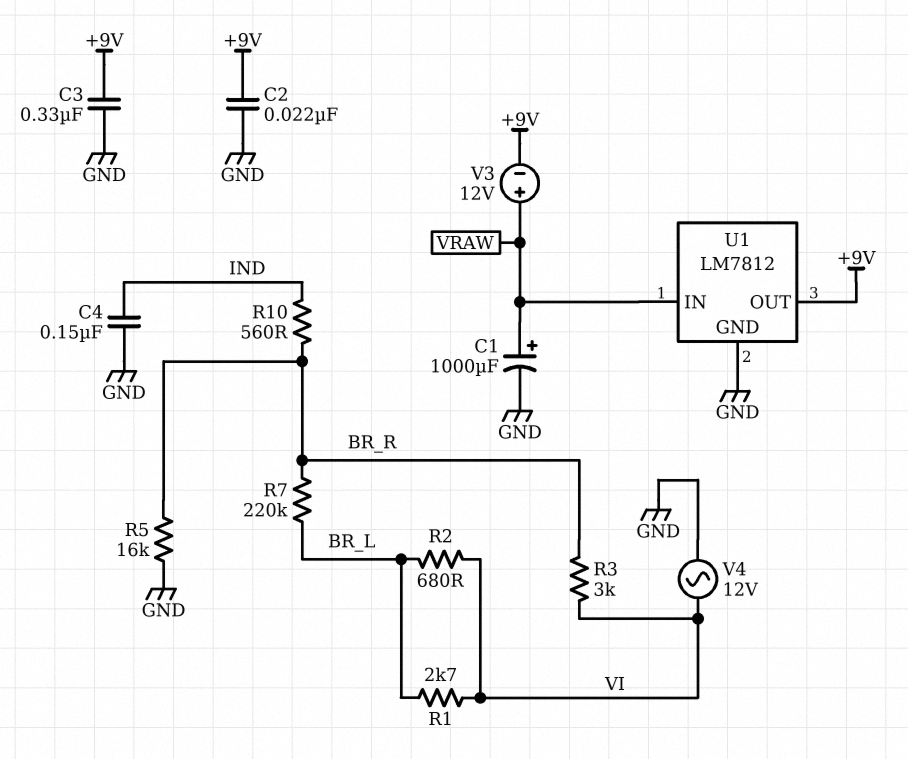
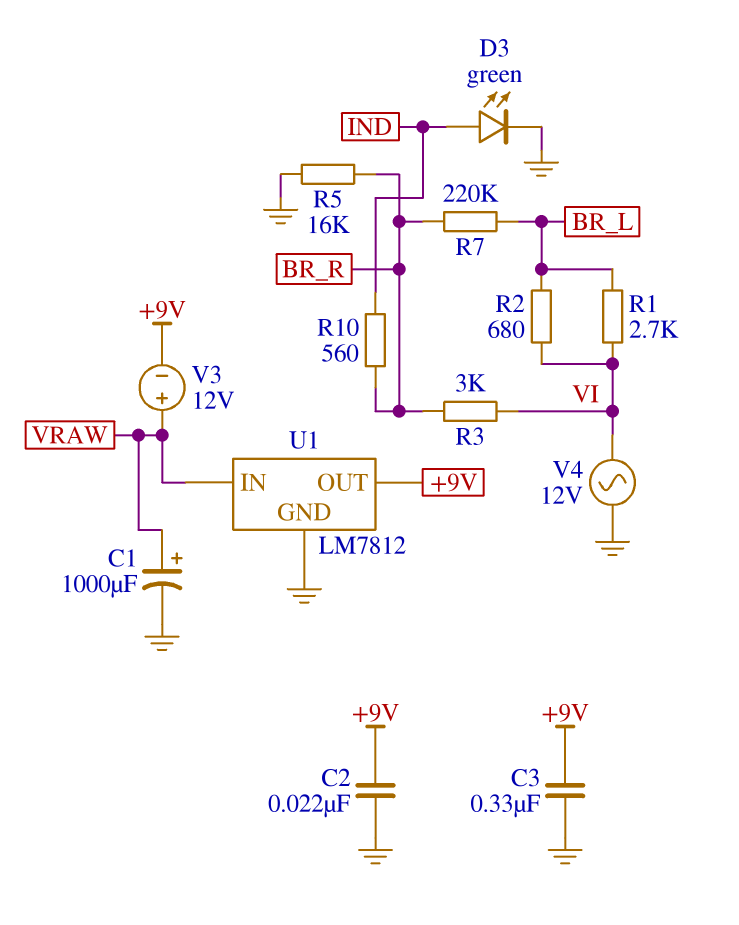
C4: 150nF (GND, IND) -> none
D3: none -> LED green (A IND, K GND)

